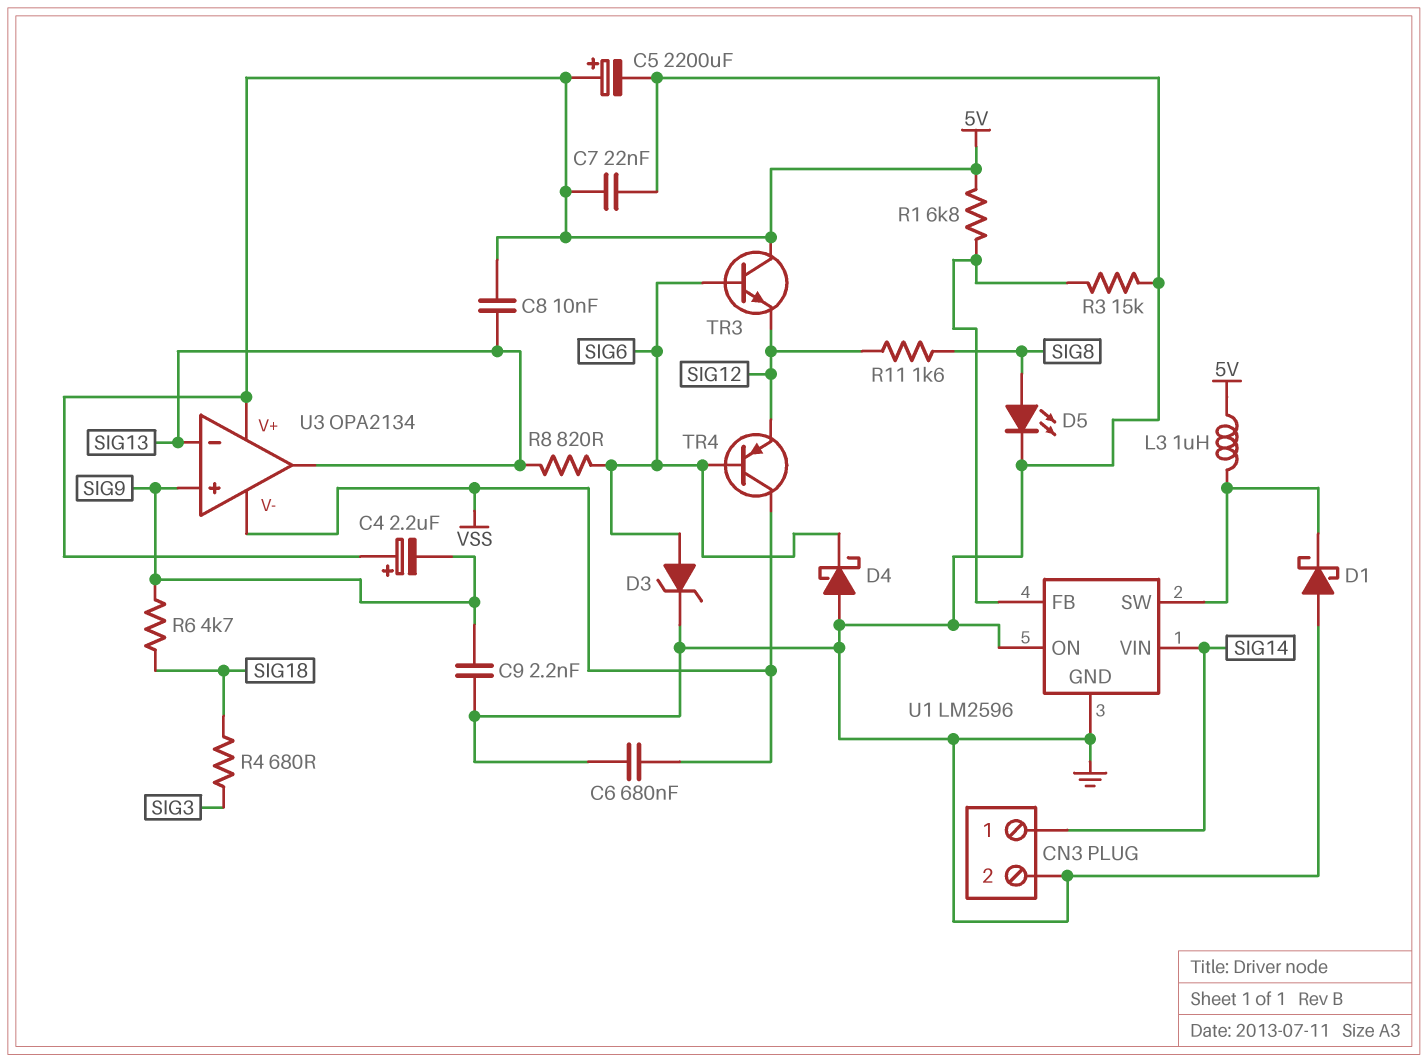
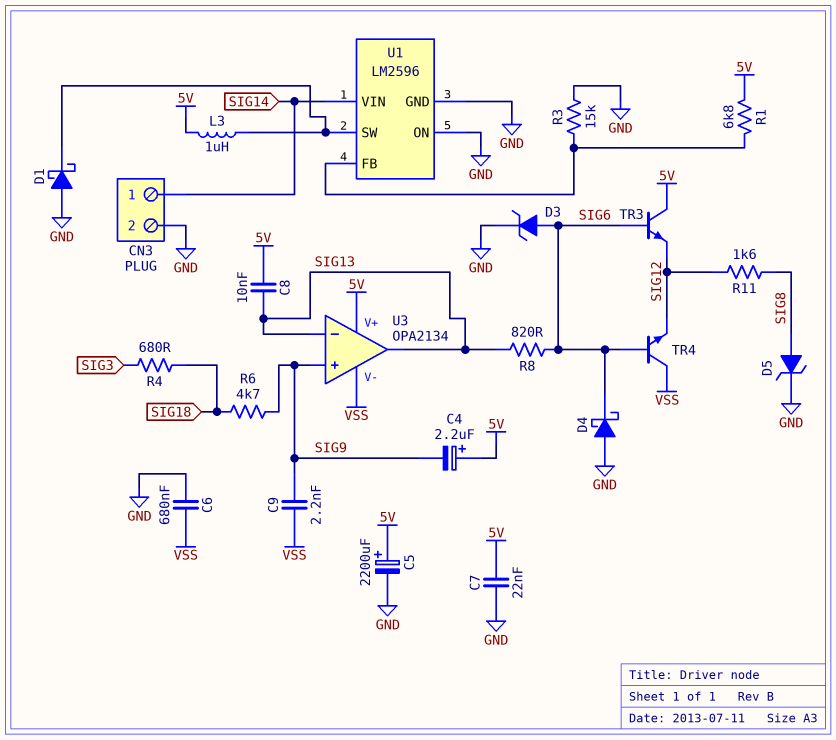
C9: 2.2nF (GND, SIG9) -> 2.2nF (SIG9, VSS)
D5: LED (A SIG8, K GND) -> zener (A SIG8, K GND)
TR4: PNP (B SIG6, C VSS, E SIG12) -> NPN (B SIG6, C VSS, E SIG12)

